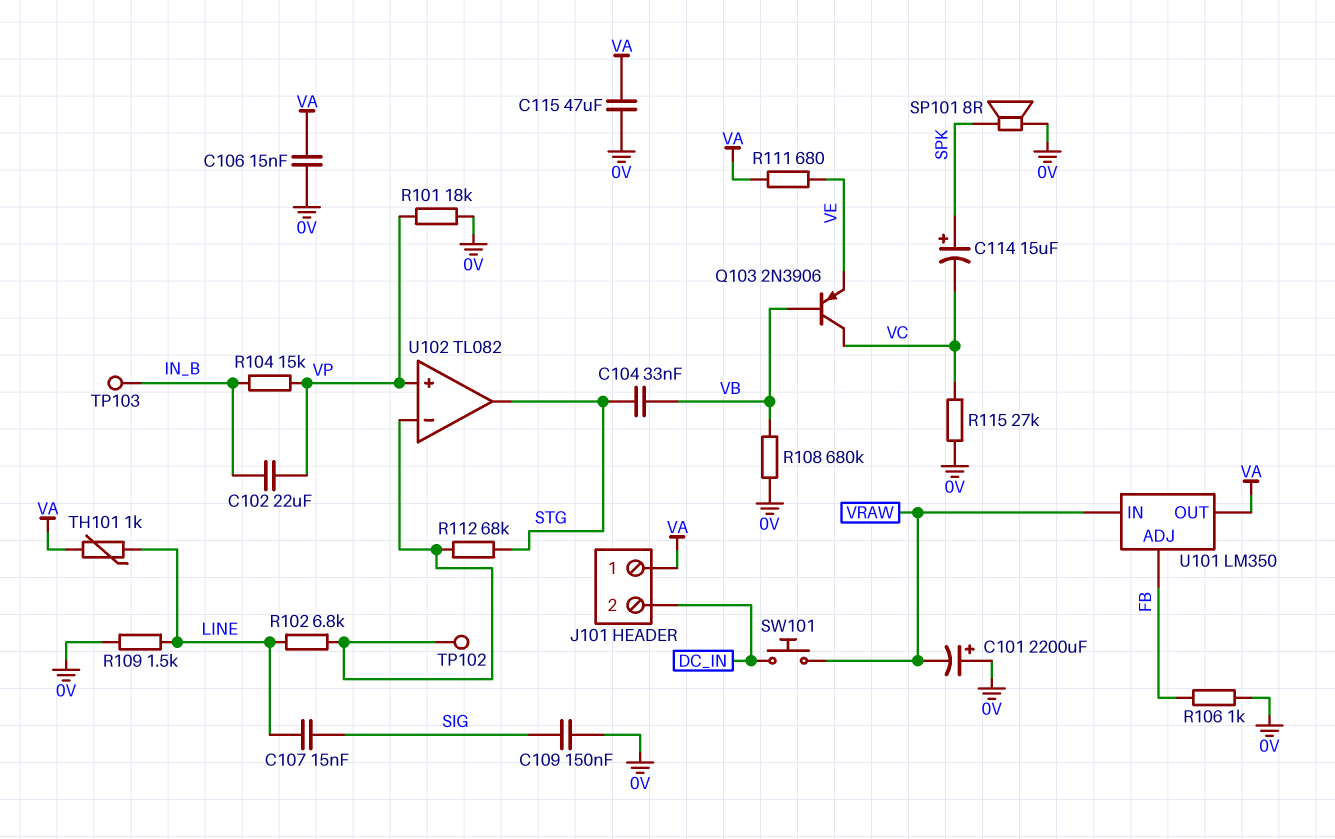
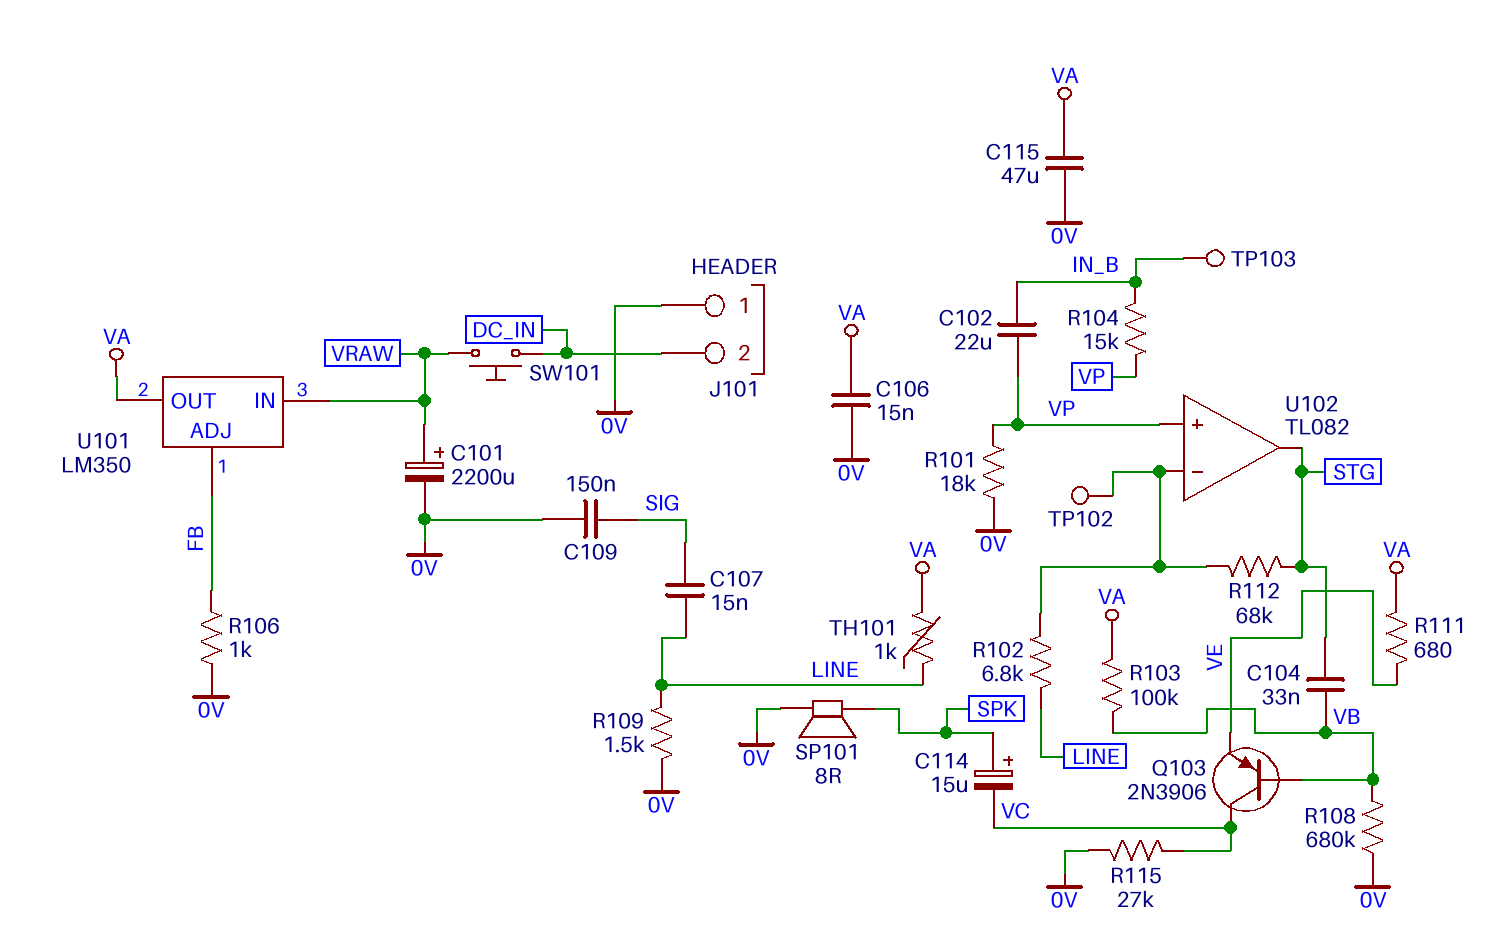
C101: 2200uF (plus 0V, minus VRAW) -> 2200uF (plus VRAW, minus 0V)
J101 pin 1: VA -> 0V
R103: none -> 100k (VA, VB)

